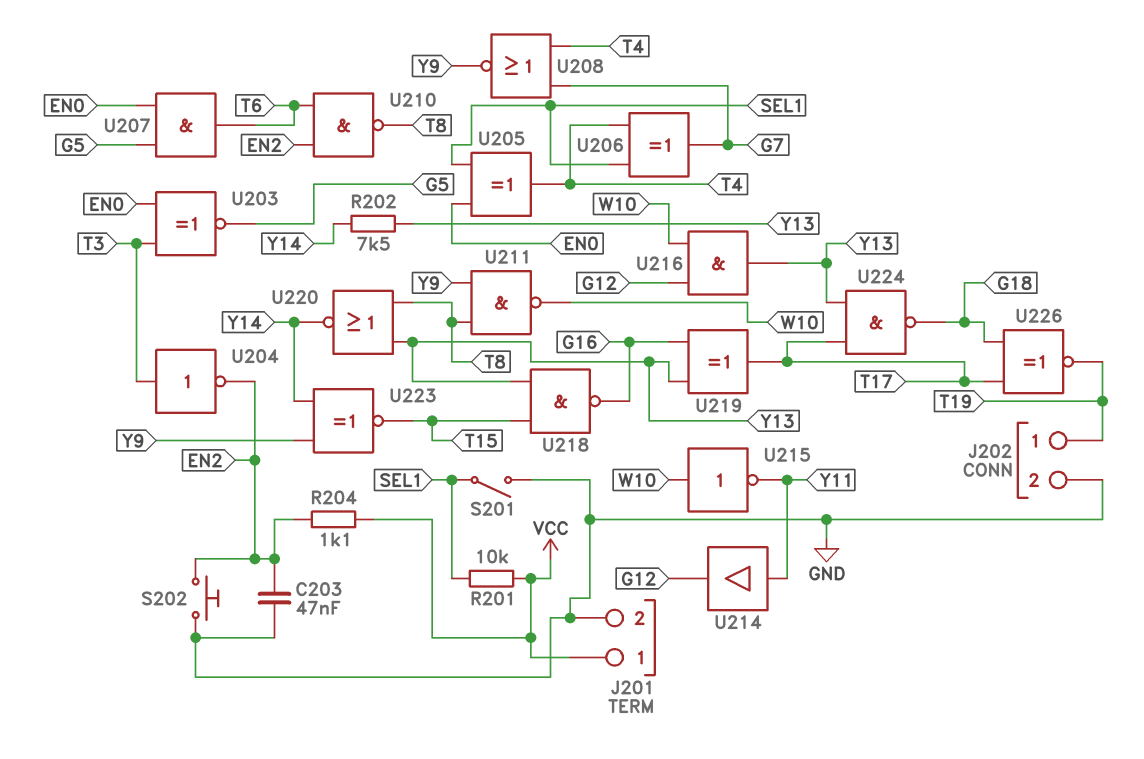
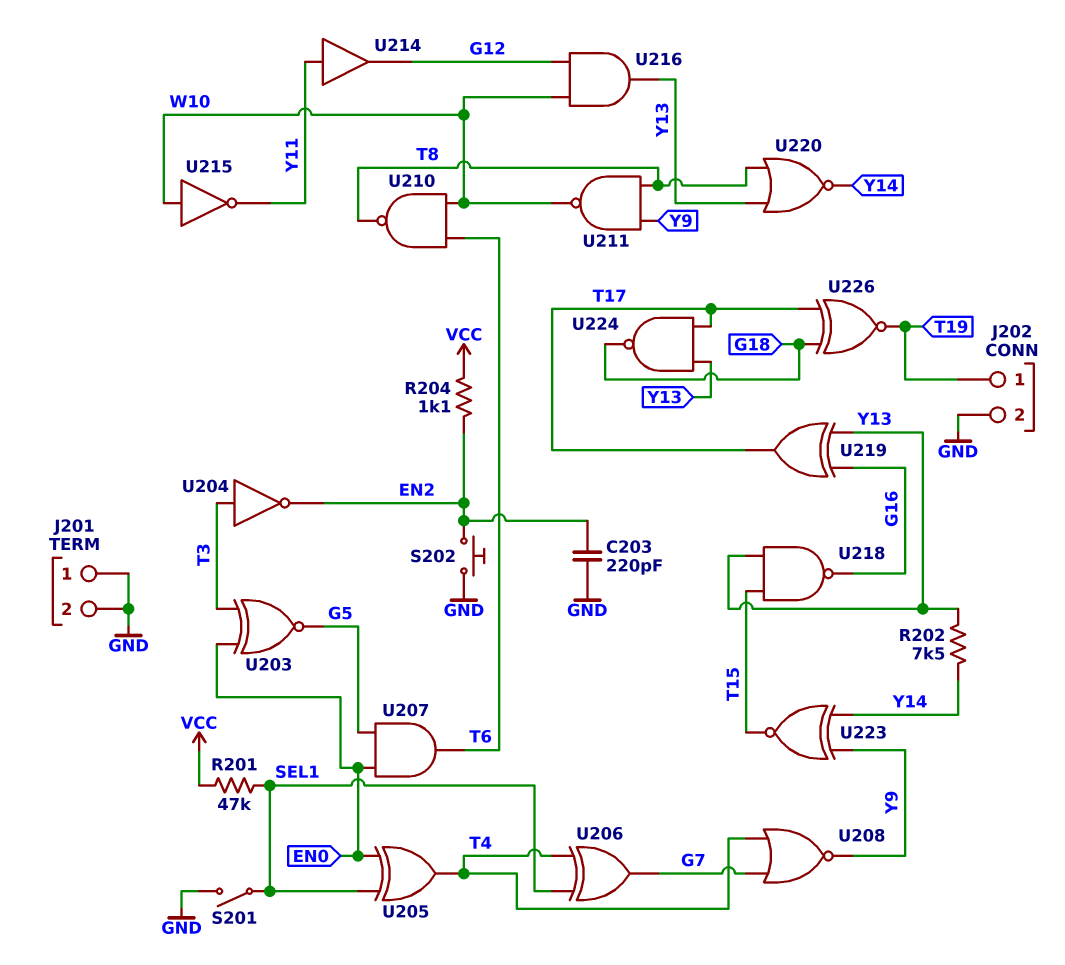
C203: 47nF (EN2, GND) -> 220pF (EN2, GND)
J201 pin 1: VCC -> GND
R201: 10k (SEL1, VCC) -> 47k (SEL1, VCC)
U210: NAND (in EN2, in T6, out T8) -> NAND (in T6, in W10, out T8)

